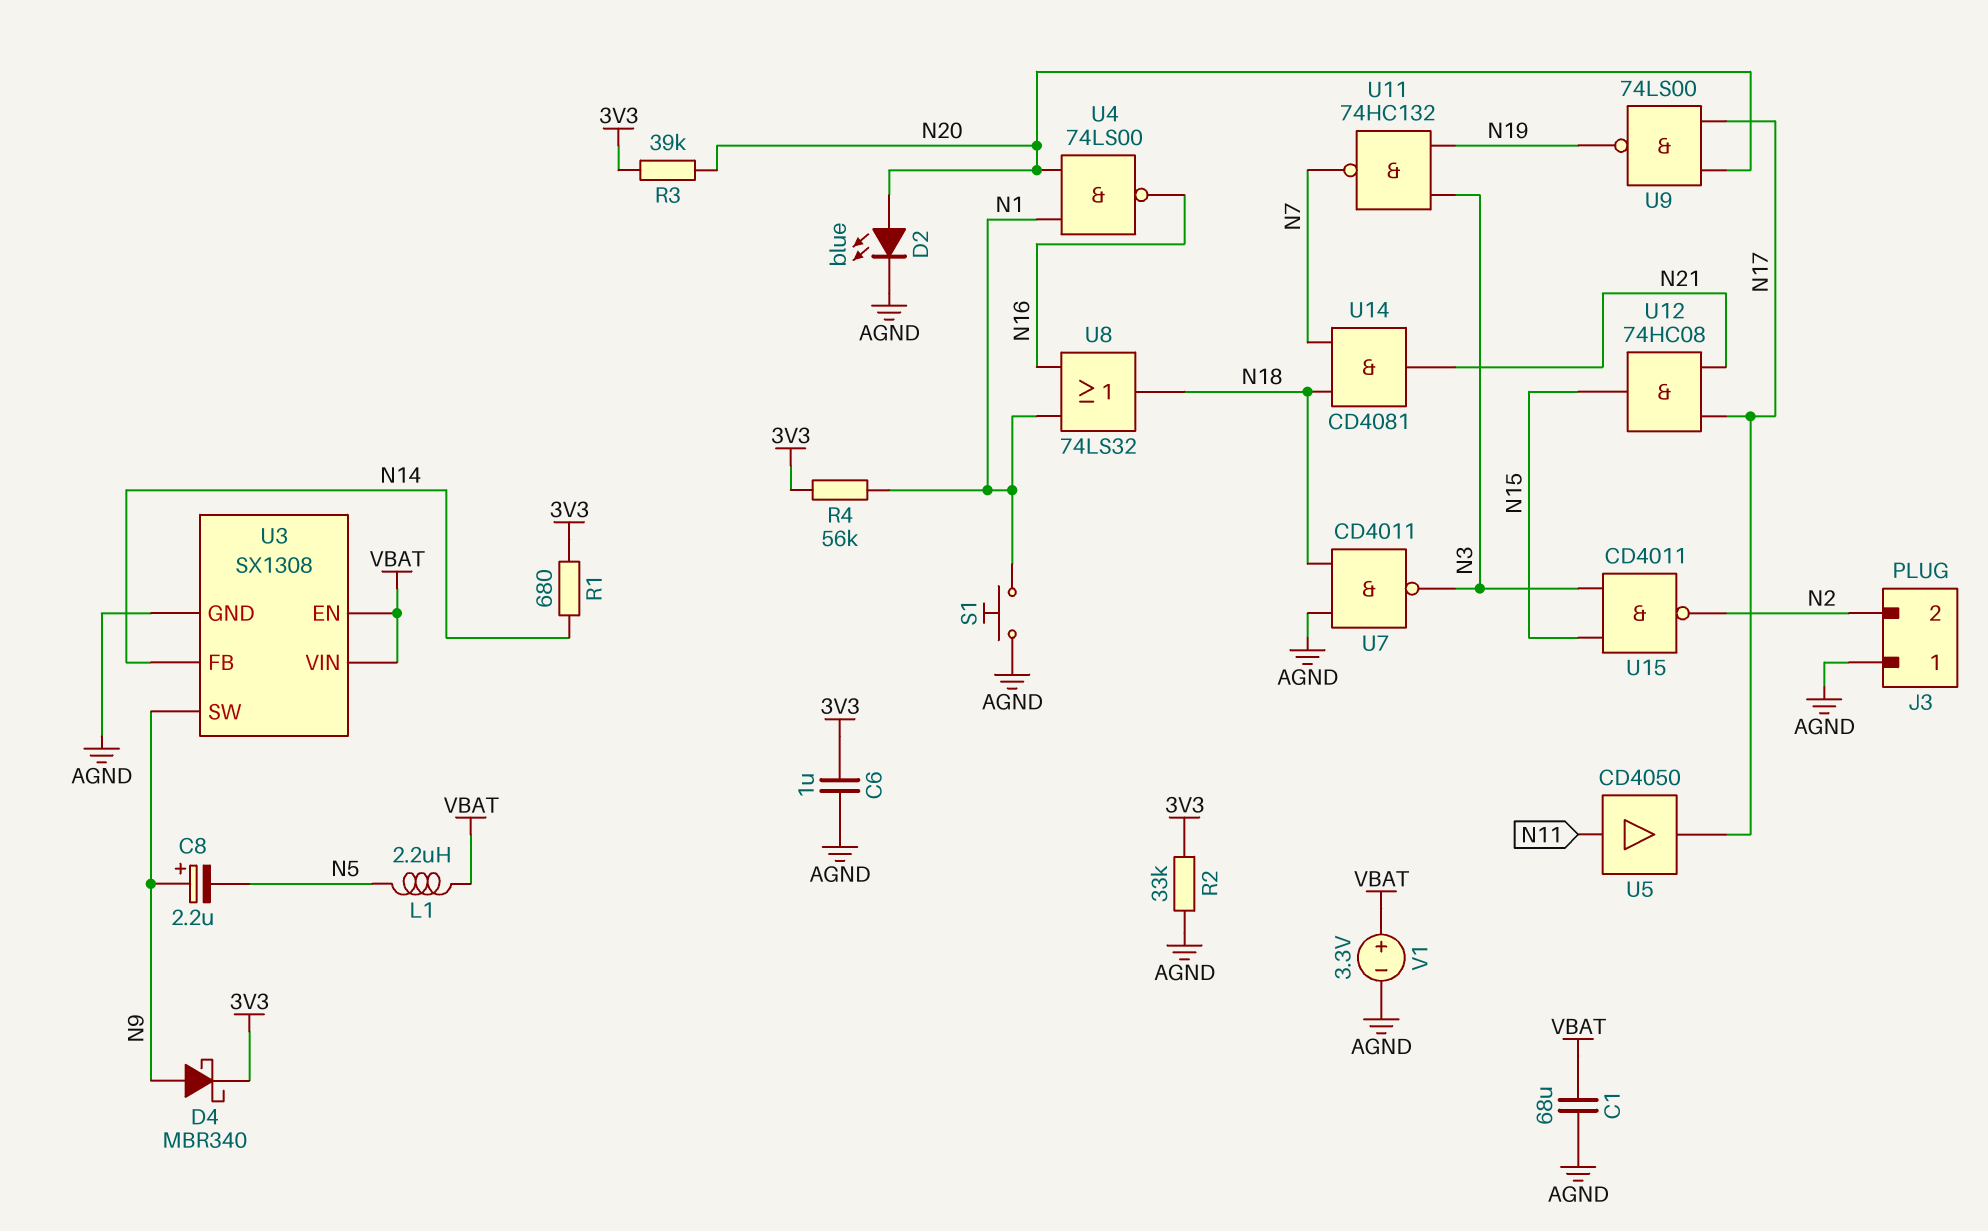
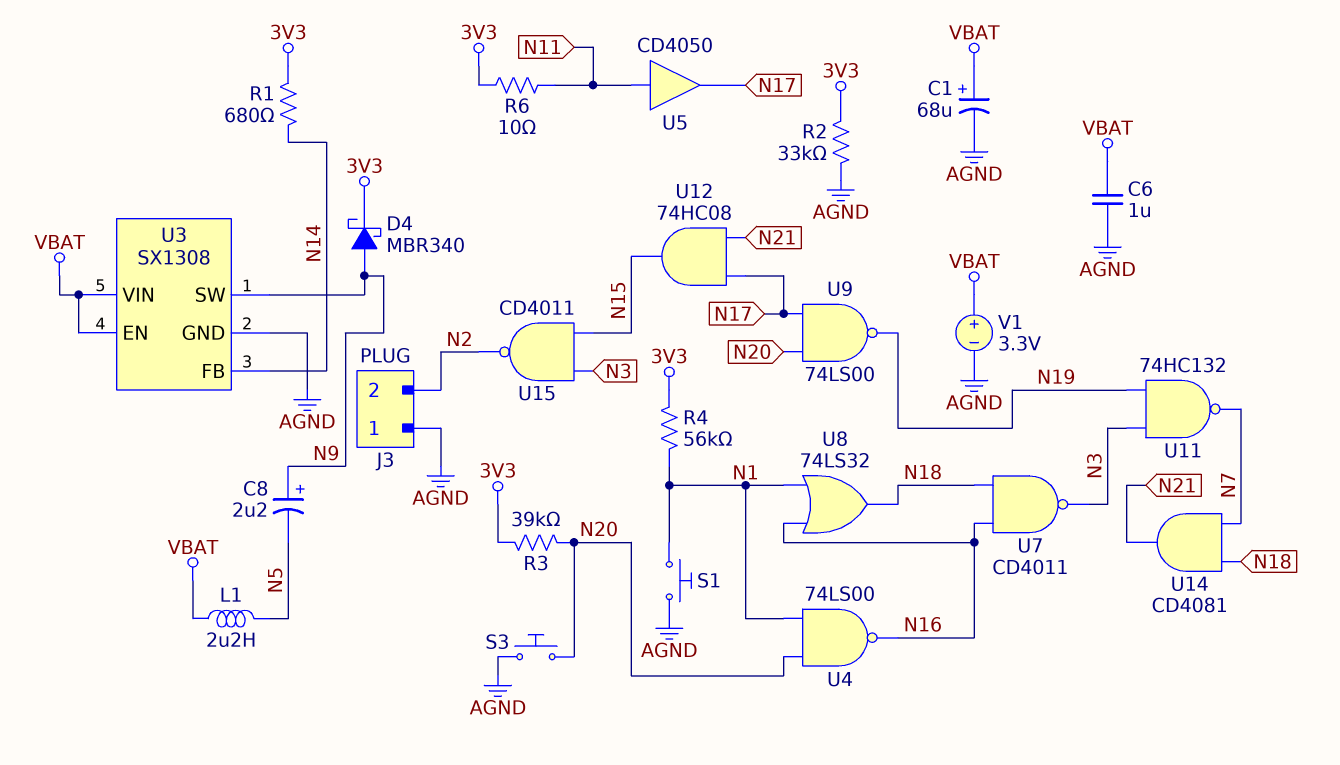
C1: 68uF (AGND, VBAT) -> 68uF (plus VBAT, minus AGND)
C6: 1uF (3V3, AGND) -> 1uF (AGND, VBAT)
D2: LED blue (A N20, K AGND) -> none
R6: none -> 10 (3V3, N11)
S3: none -> button (AGND, N20)
U7: NAND CD4011 (in AGND, in N18, out N3) -> NAND CD4011 (in N16, in N18, out N3)

